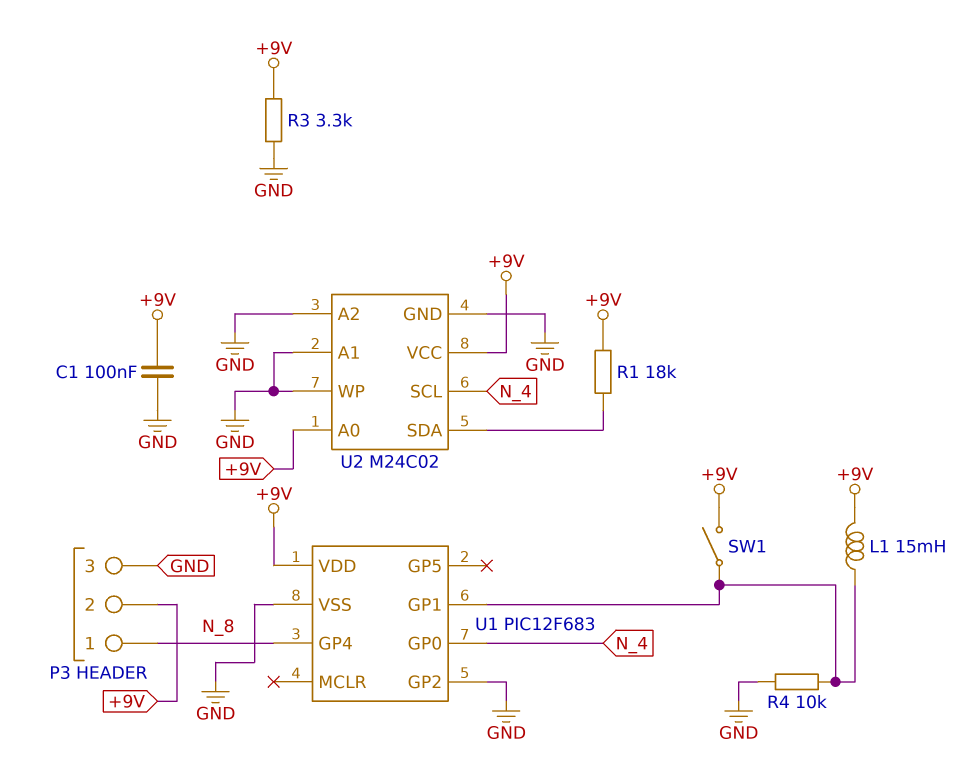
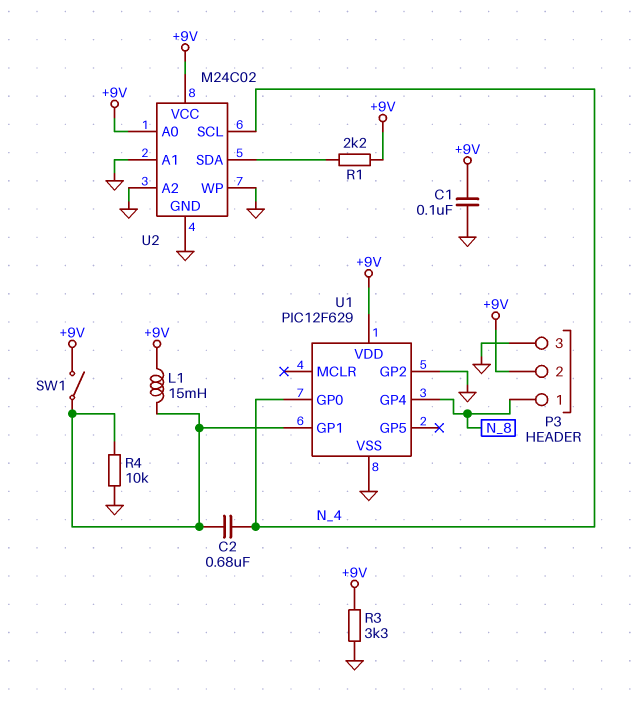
C2: none -> 680nF (N_4, U1/GP1)
R1: 18k (+9V, U2/SDA) -> 2.2k (+9V, U2/SDA)
U1: PIC12F683 -> PIC12F629

